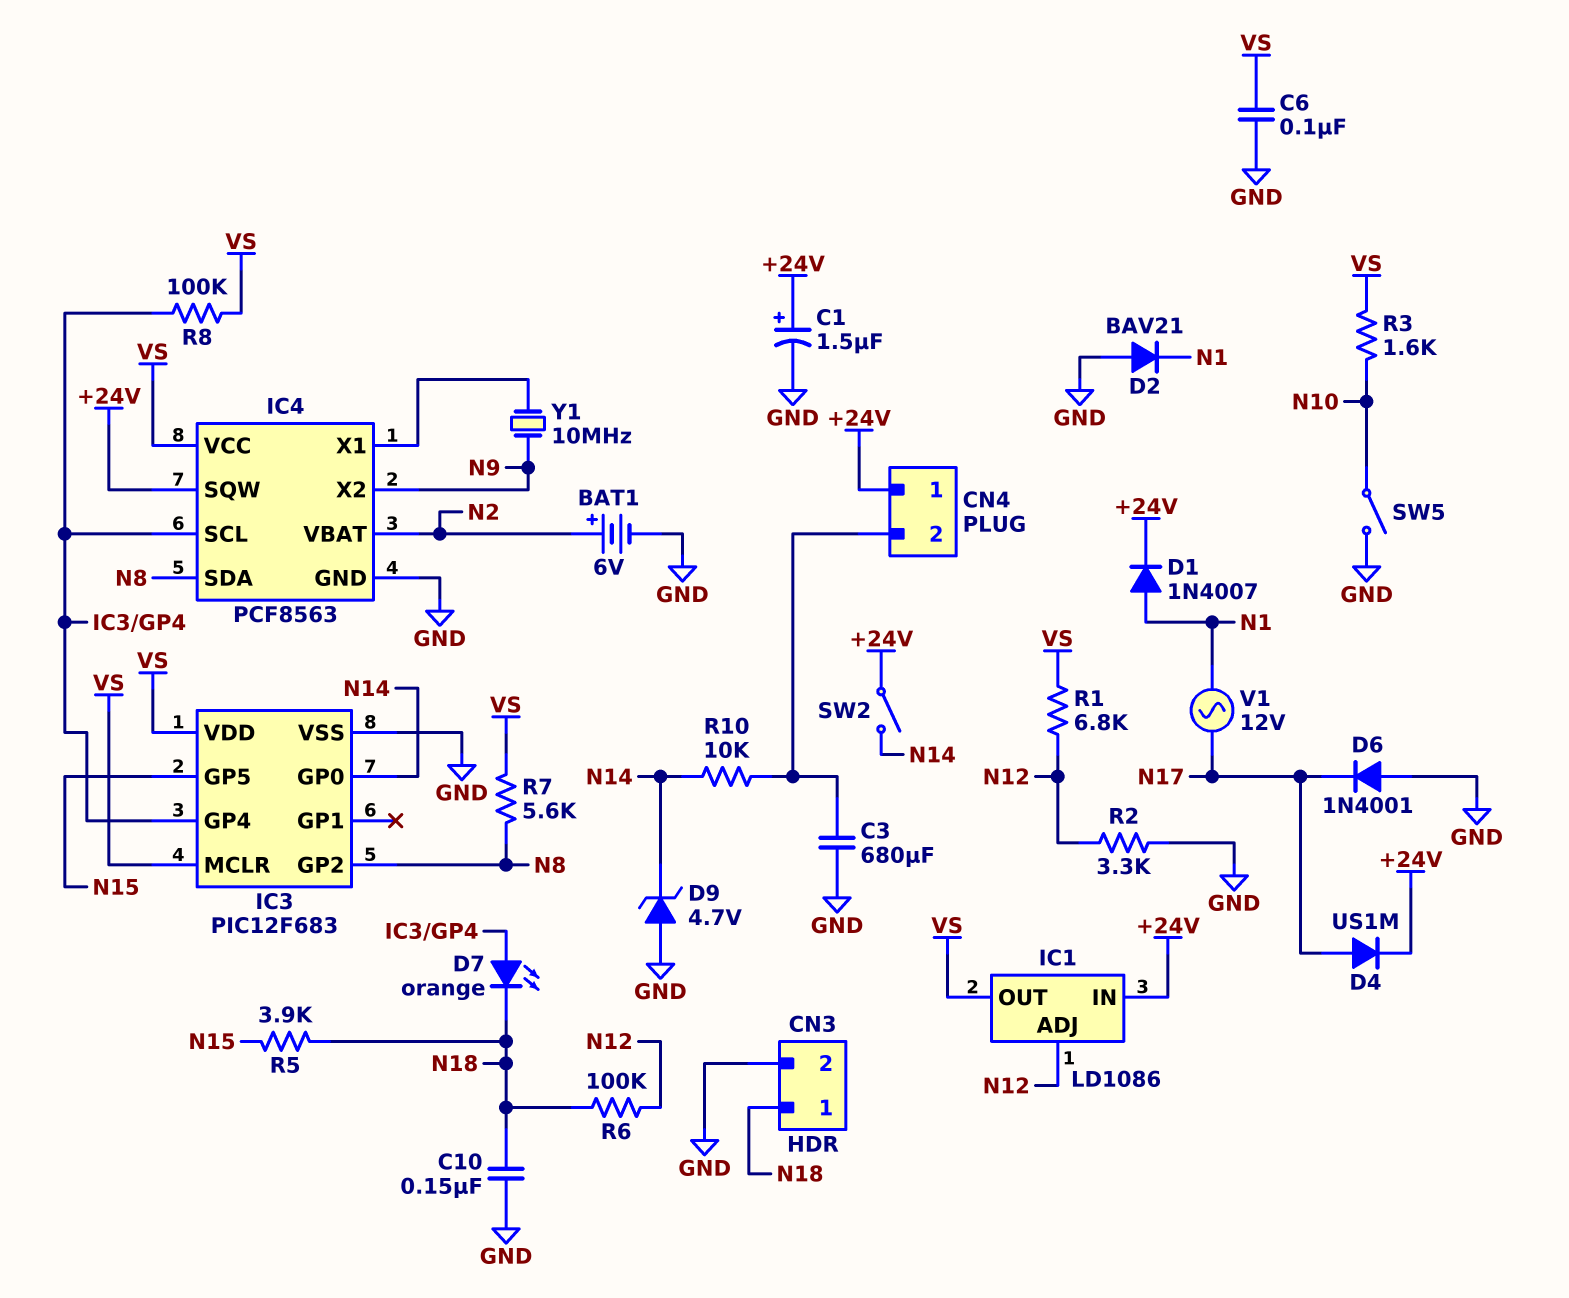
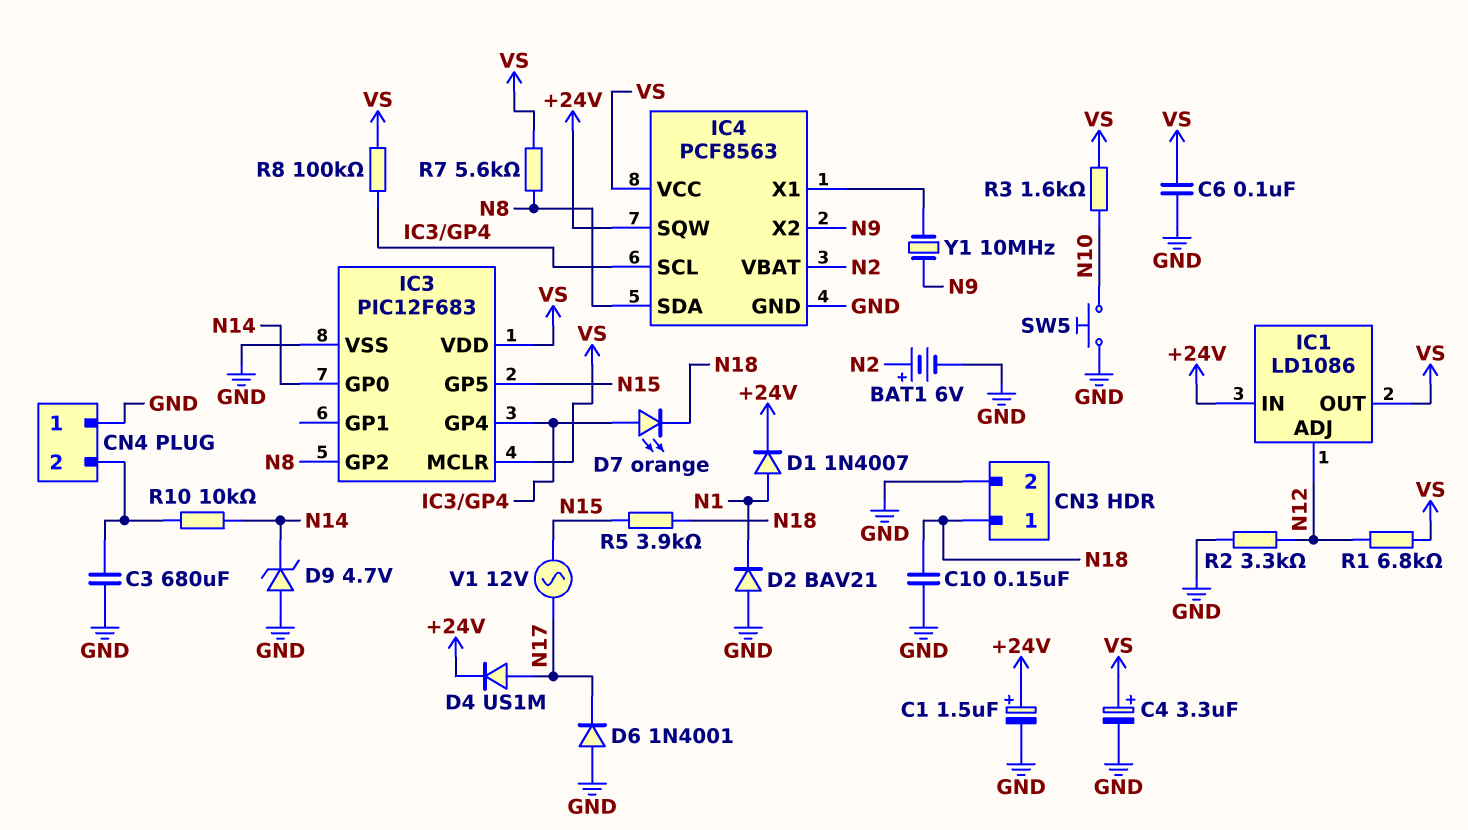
C4: none -> 3.3uF (plus VS, minus GND)
CN4 pin 1: +24V -> GND
R6: 100k (N12, N18) -> none
SW2: switch (+24V, N14) -> none
SW5: switch (GND, N10) -> button (GND, N10)
V1: AC 12V (N1, N17) -> AC 12V (N15, N17)

